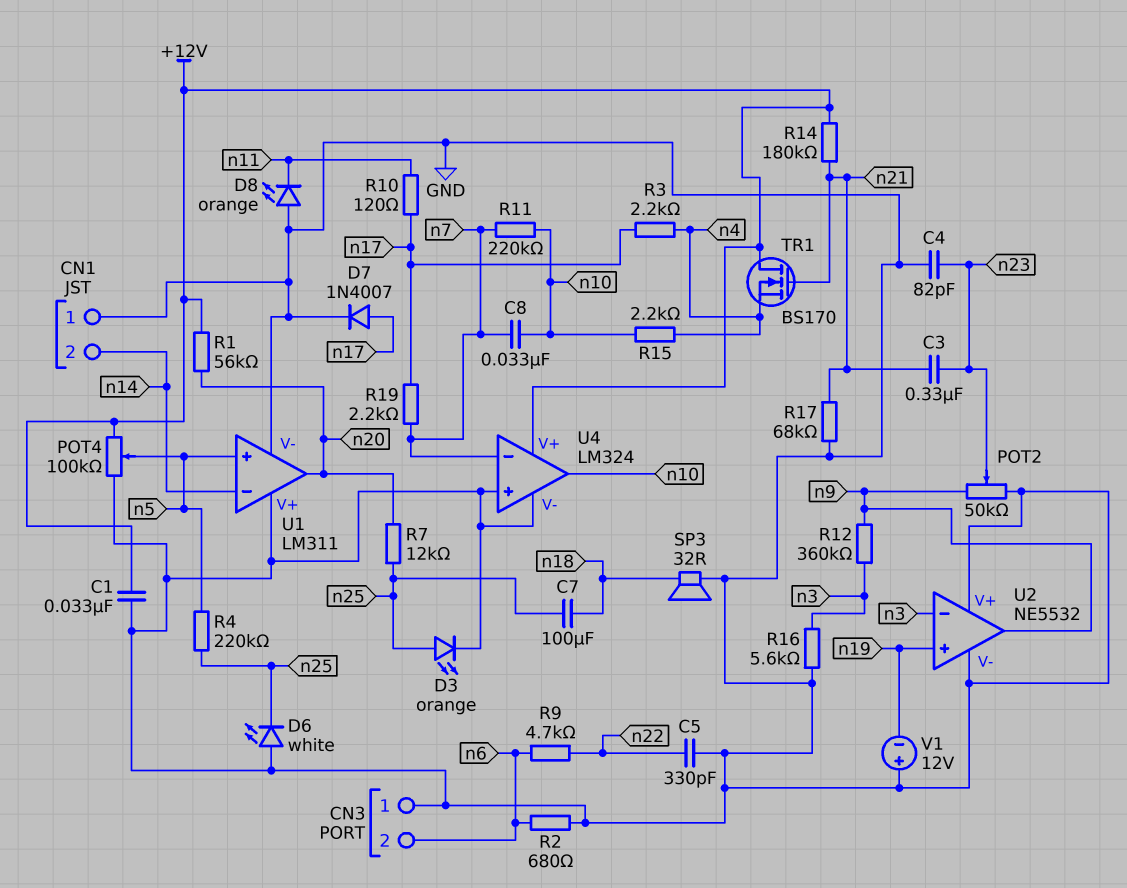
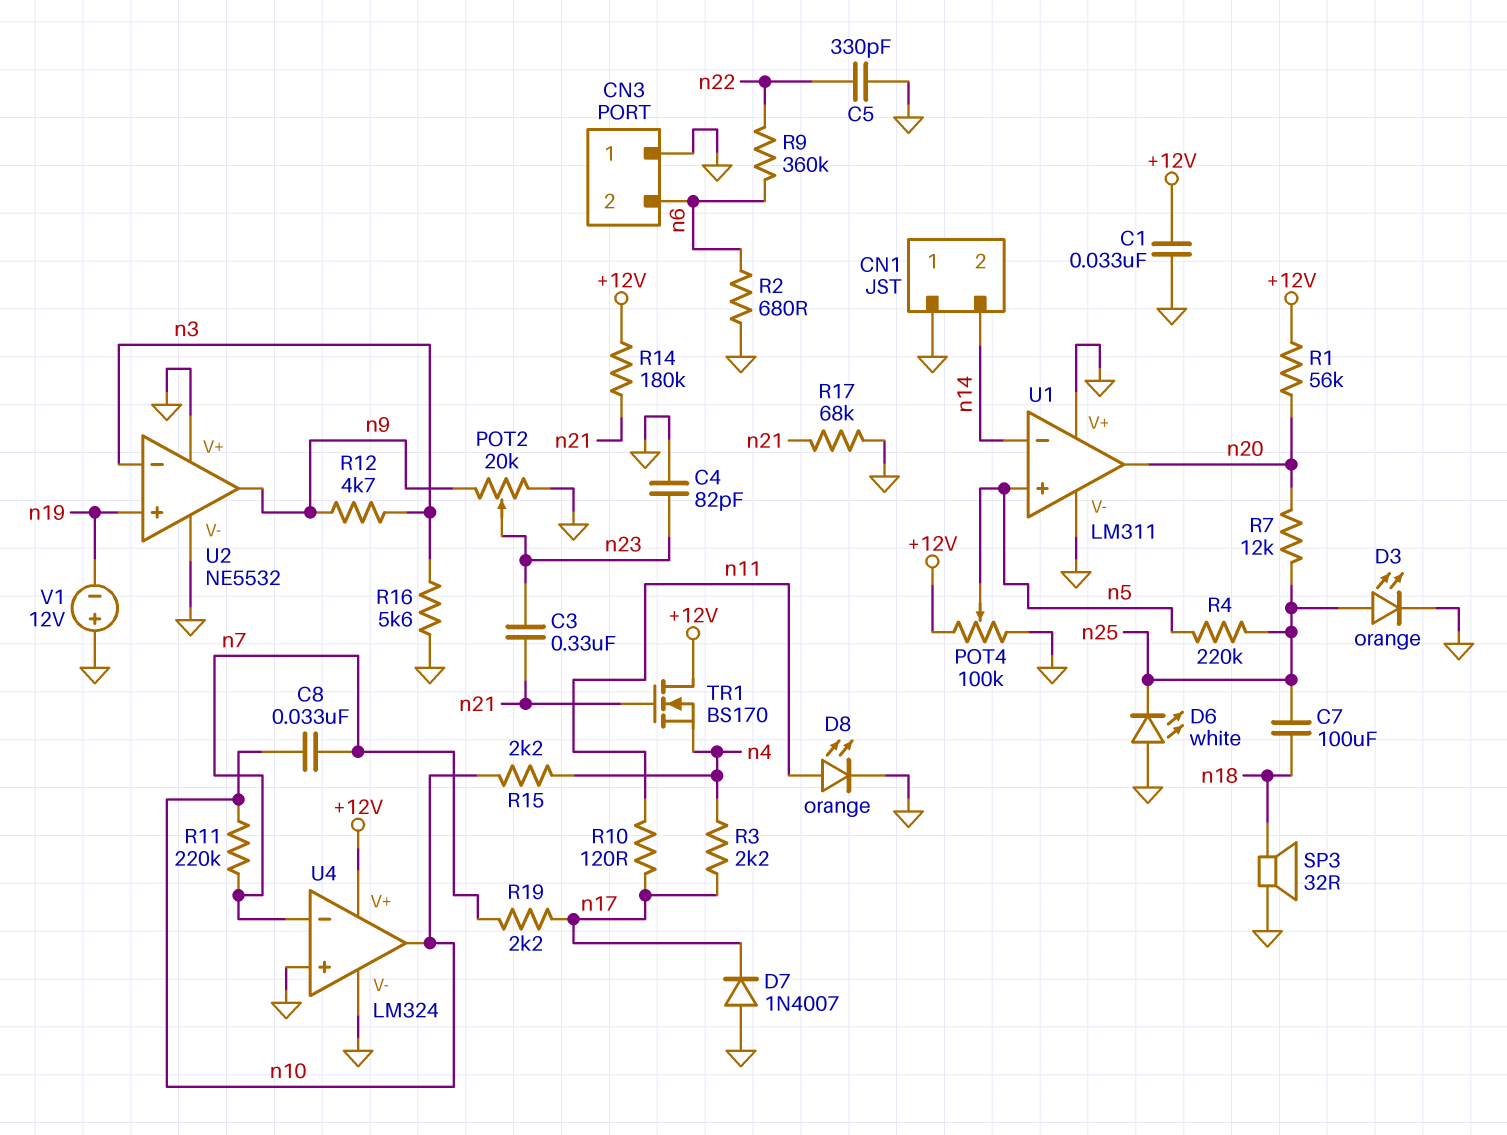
D7: diode 1N4007 (A n17, K GND) -> diode 1N4007 (A GND, K n17)
D8: LED orange (A GND, K n11) -> LED orange (A n11, K GND)
POT2: 50k (GND, n9, wiper n23) -> 20k (GND, n9, wiper n23)
R9: 4.7k (n6, n22) -> 360k (n6, n22)
R12: 360k (n3, n9) -> 4.7k (n3, n9)

